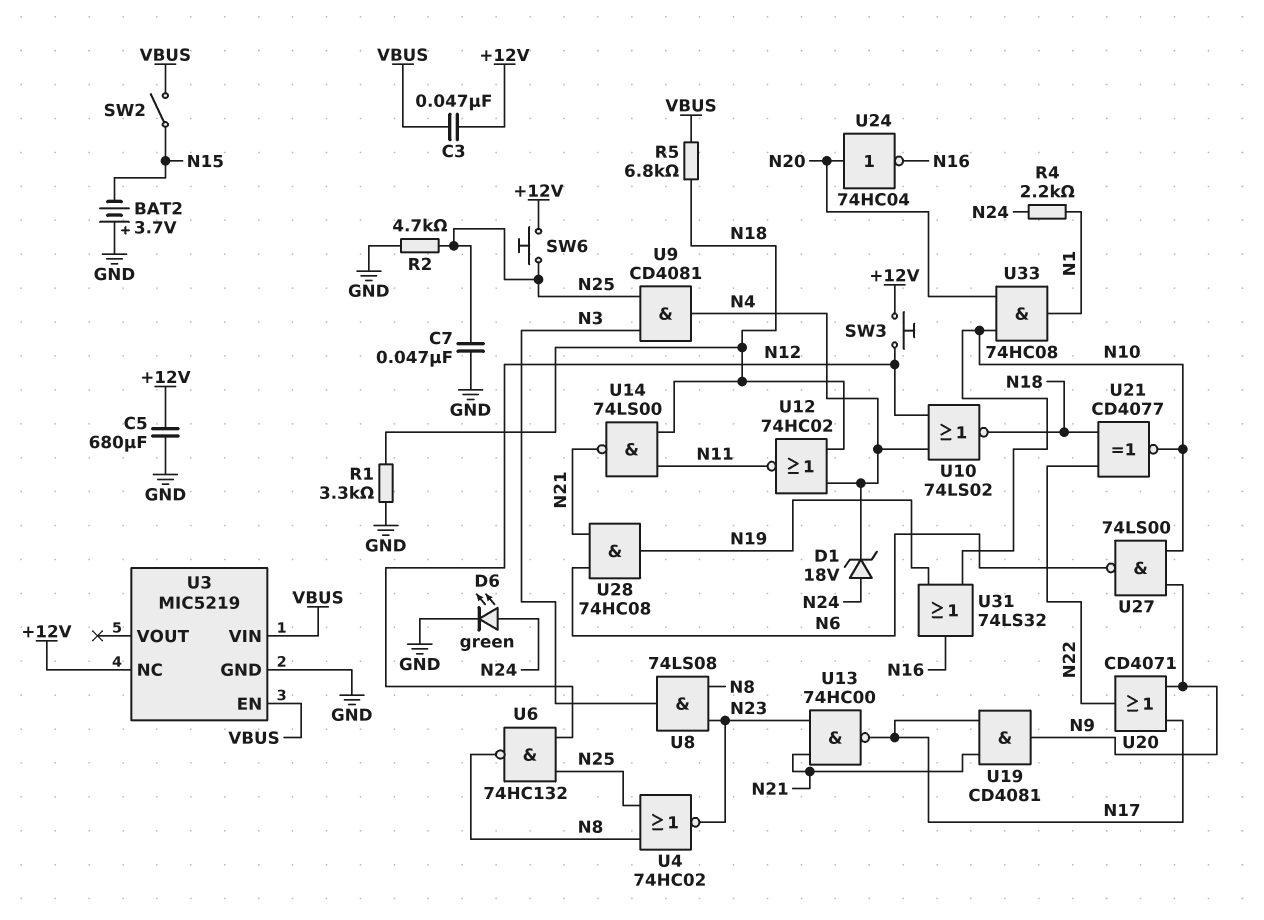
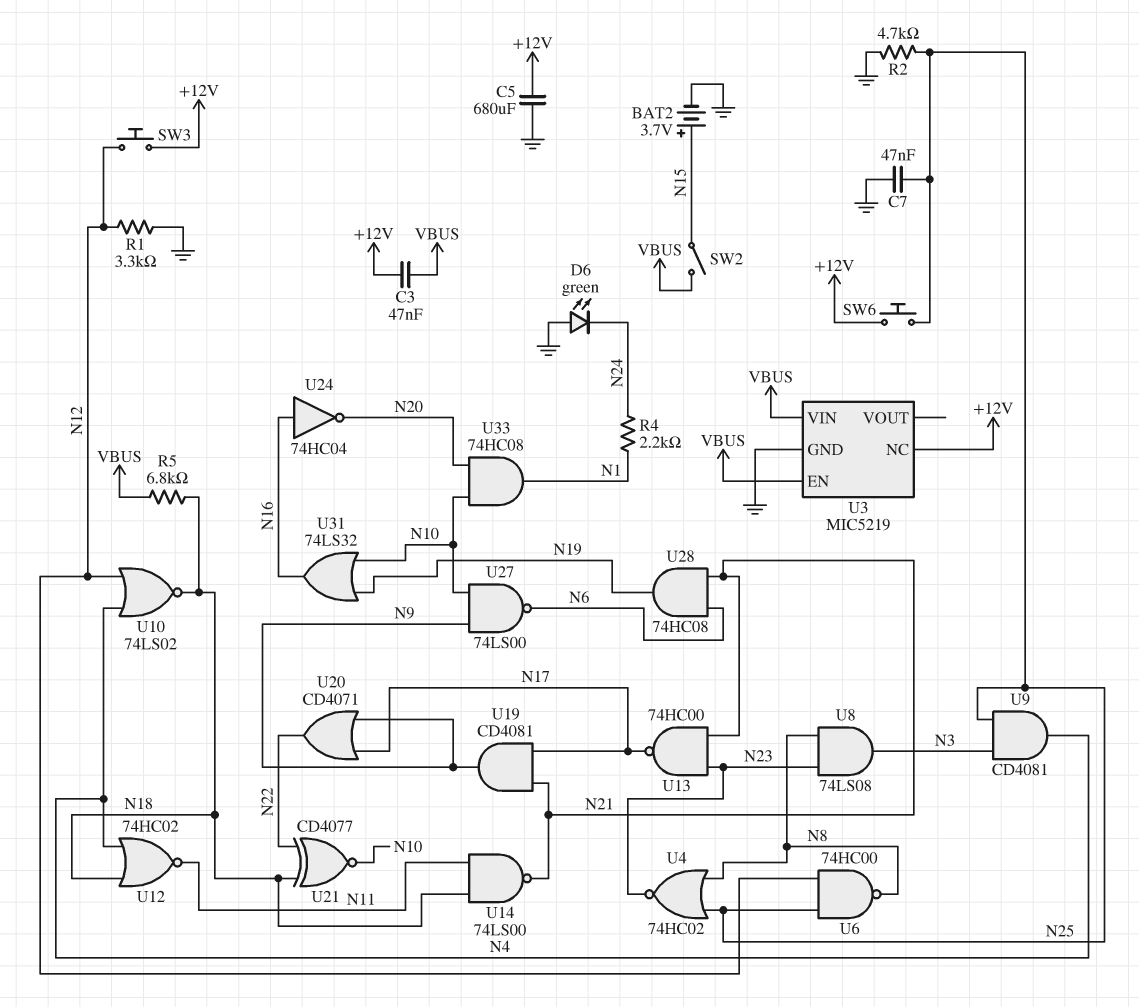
BAT2: 3.7V (plus GND, minus N15) -> 3.7V (plus N15, minus GND)
D1: zener 18V (A N24, K N4) -> none
D6: LED green (A N24, K GND) -> LED green (A GND, K N24)
R1: 3.3k (GND, N18) -> 3.3k (GND, N12)
U6: NAND 74HC132 (in N12, in N25, out N8) -> NAND 74HC00 (in N12, in N25, out N8)
U24: NOT 74HC04 (in N20, out N16) -> NOT 74HC04 (in N16, out N20)

